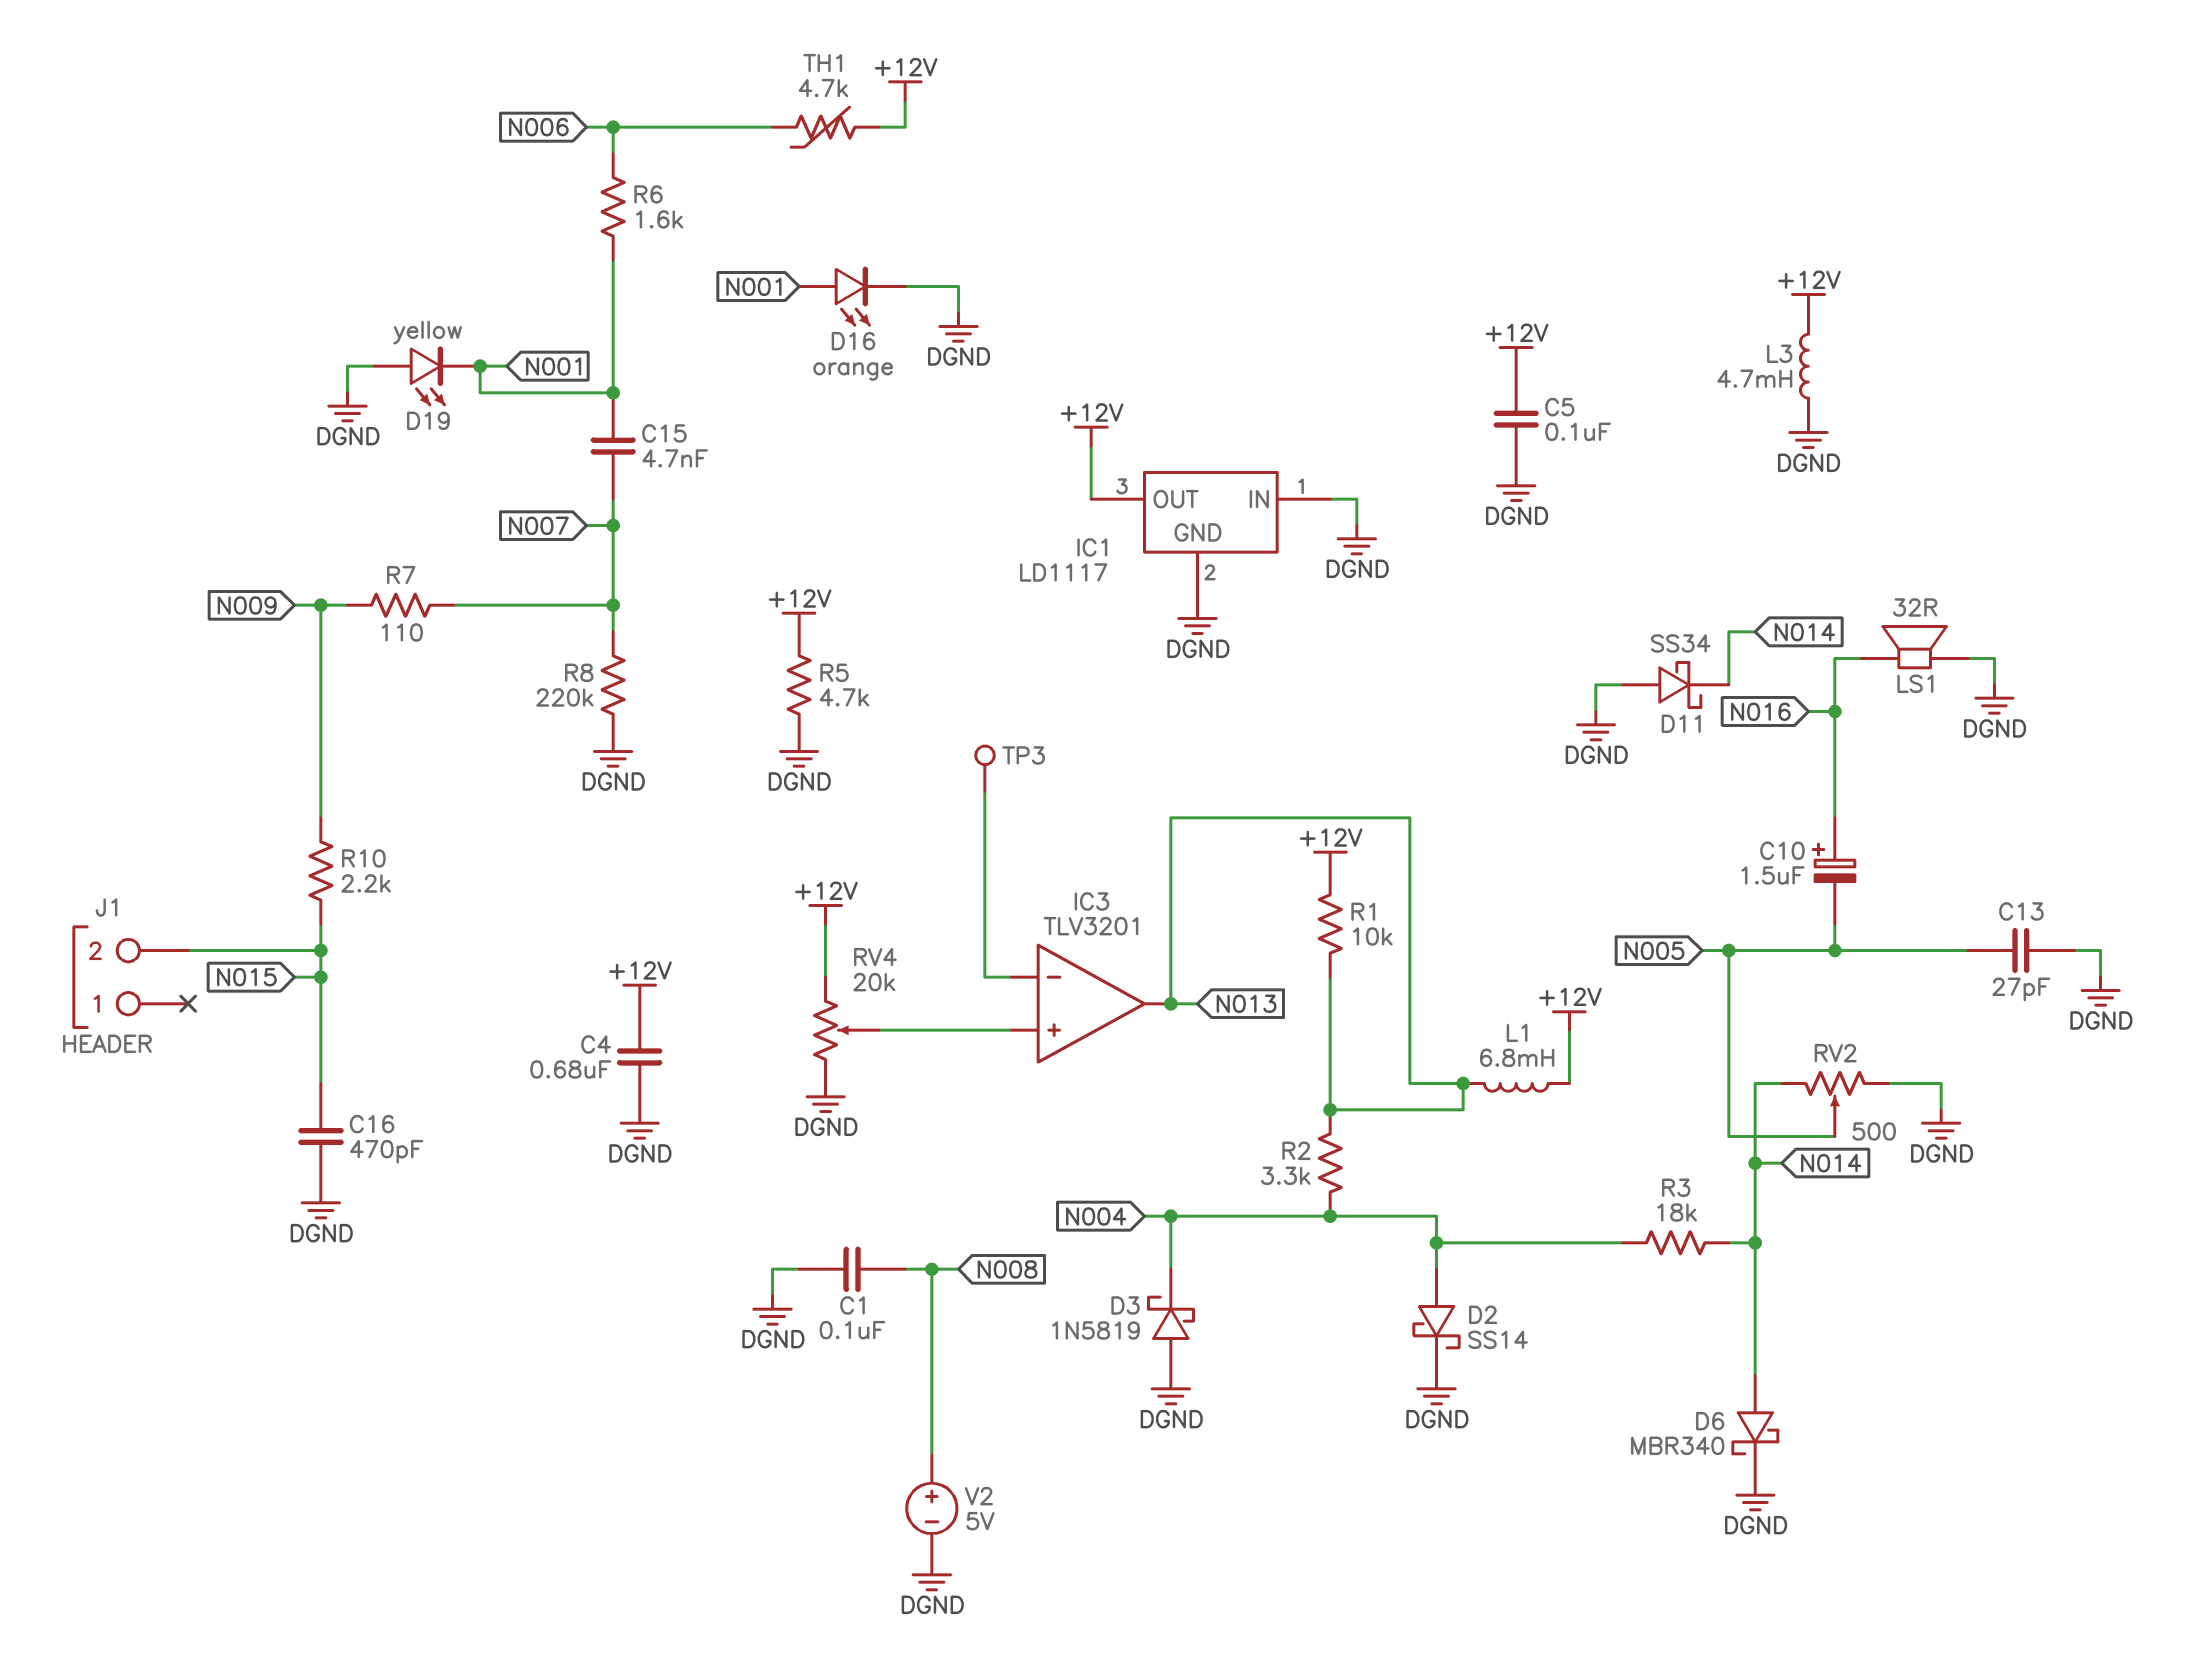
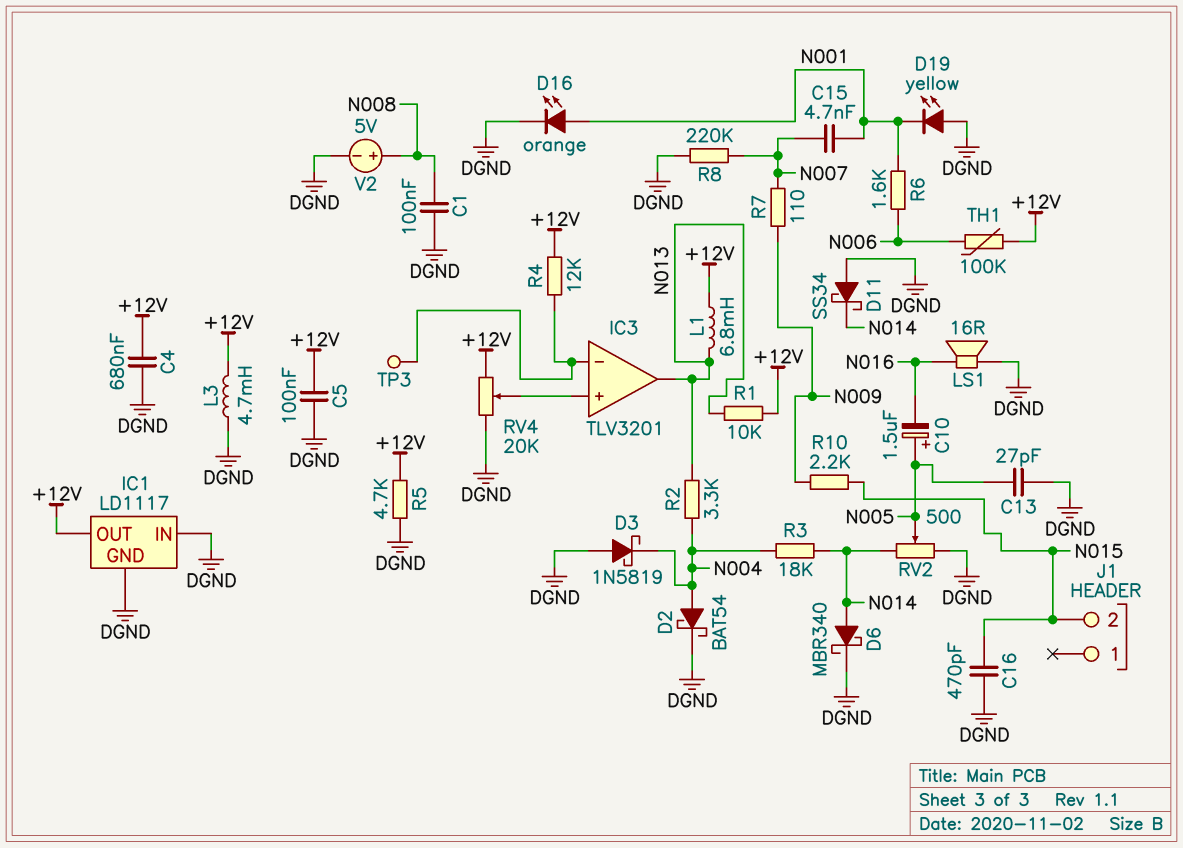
C10: 1.5uF (plus N016, minus N005) -> 1.5uF (plus N005, minus N016)
D2: schottky SS14 (A N004, K DGND) -> schottky BAT54 (A N004, K DGND)
LS1: speaker 32R (DGND, N016) -> speaker 16R (DGND, N016)
R4: none -> 12k (+12V, IC3/in-)
TH1: 4.7k (+12V, N006) -> 100k (+12V, N006)

